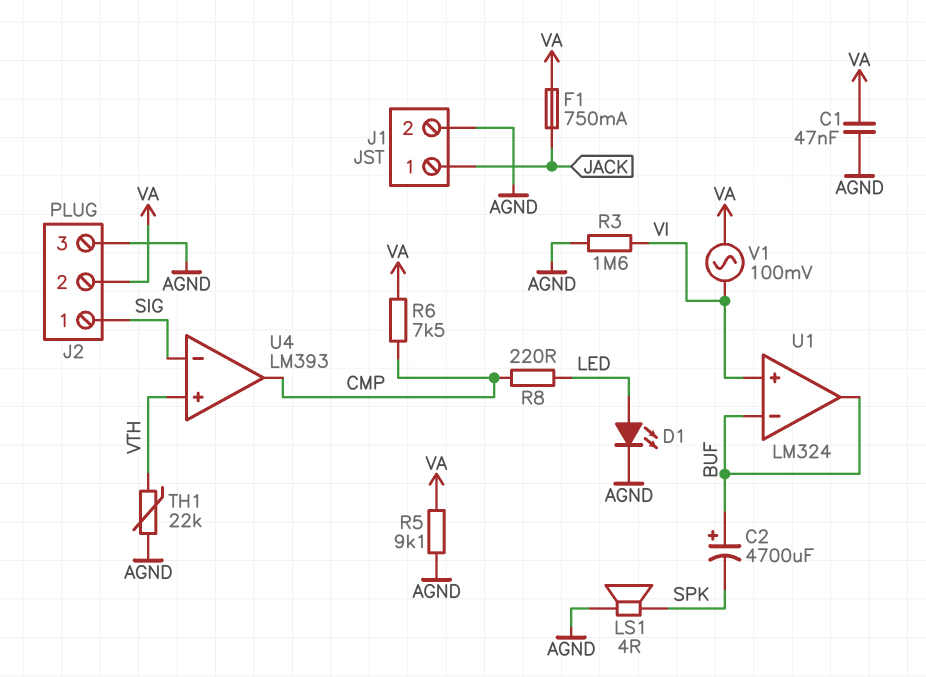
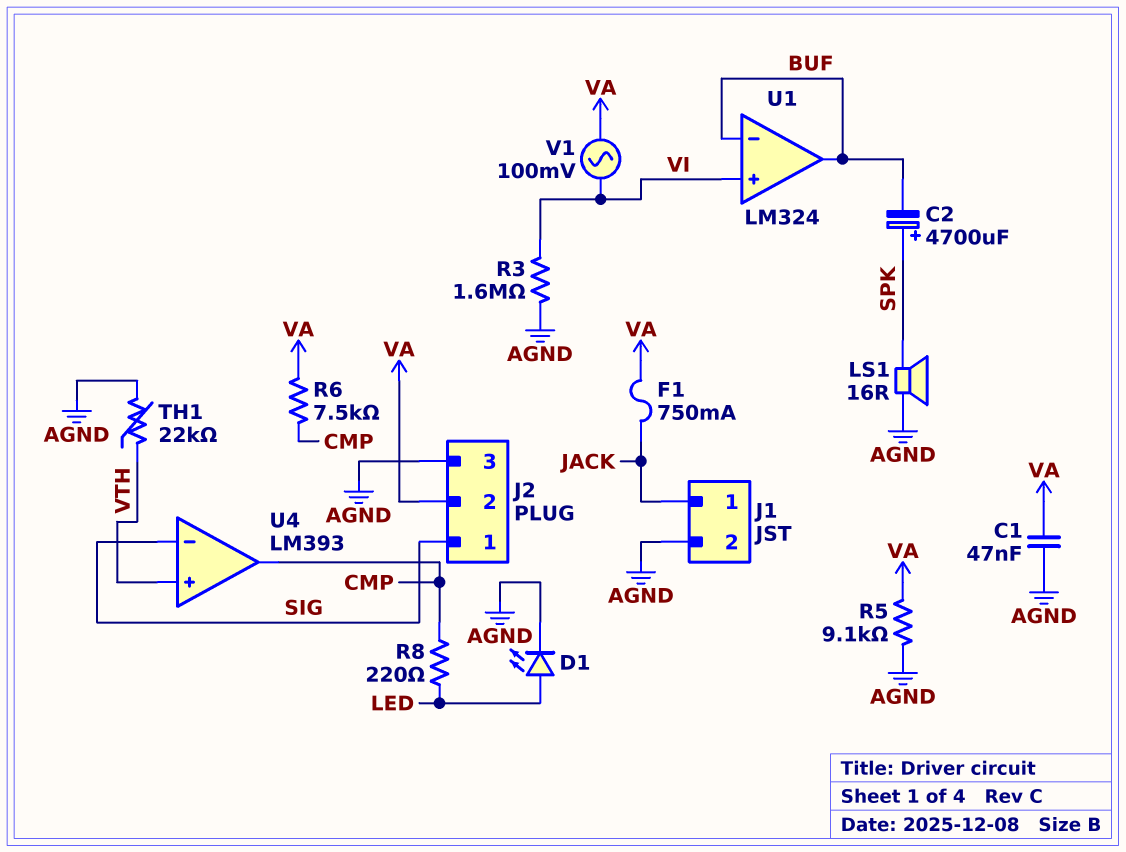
C2: 4700uF (plus BUF, minus SPK) -> 4700uF (plus SPK, minus BUF)
LS1: speaker 4R (AGND, SPK) -> speaker 16R (AGND, SPK)

